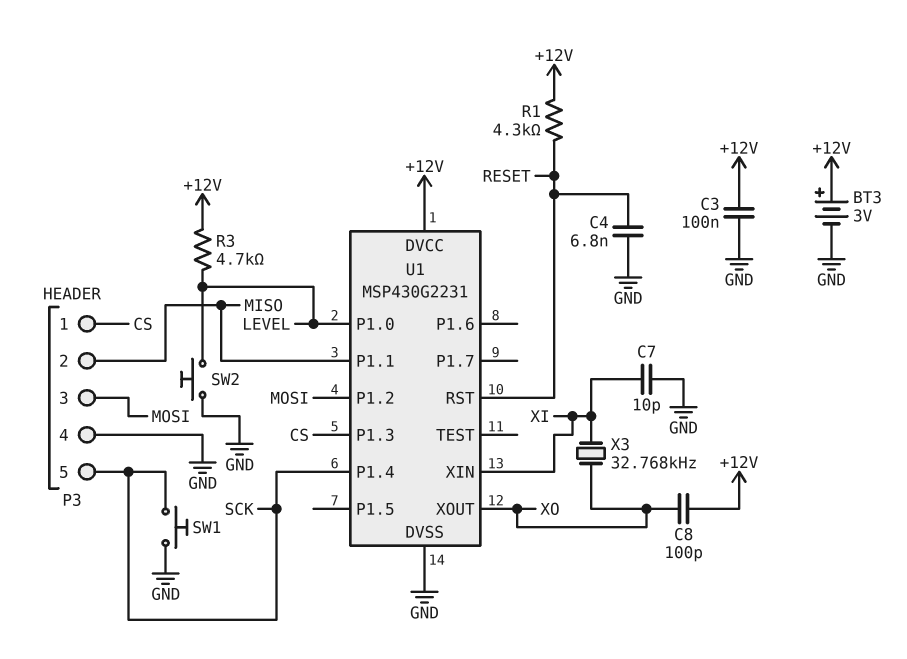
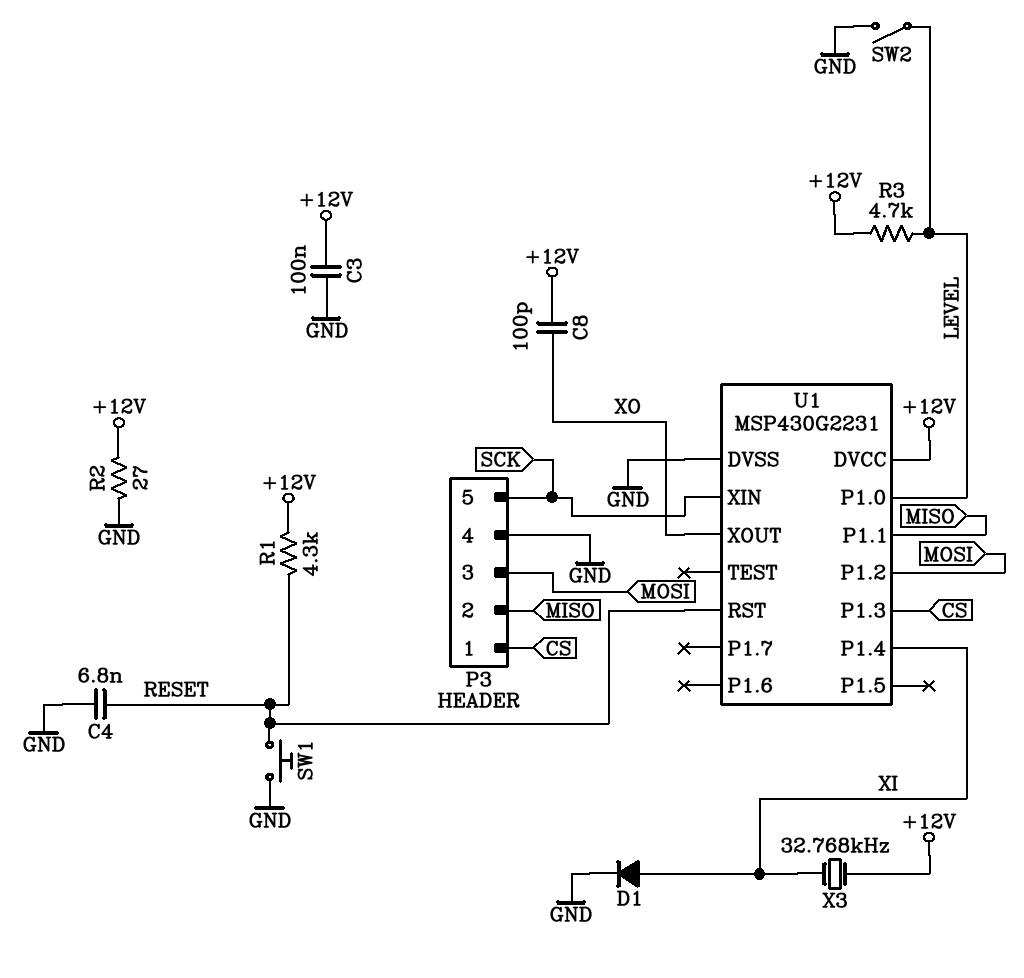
BT3: 3V (plus +12V, minus GND) -> none
C7: 10pF (GND, XI) -> none
D1: none -> diode (A XI, K GND)
R2: none -> 27 (+12V, GND)
SW1: button (GND, SCK) -> button (GND, RESET)
SW2: button (GND, LEVEL) -> switch (GND, LEVEL)
U1 pin P1.4: SCK -> XI
U1 pin XIN: XI -> SCK
X3: 32.768kHz (XI, XO) -> 32.768kHz (+12V, XI)

